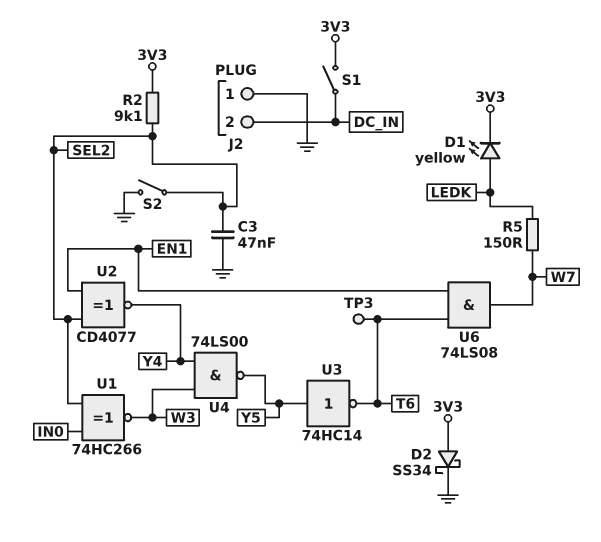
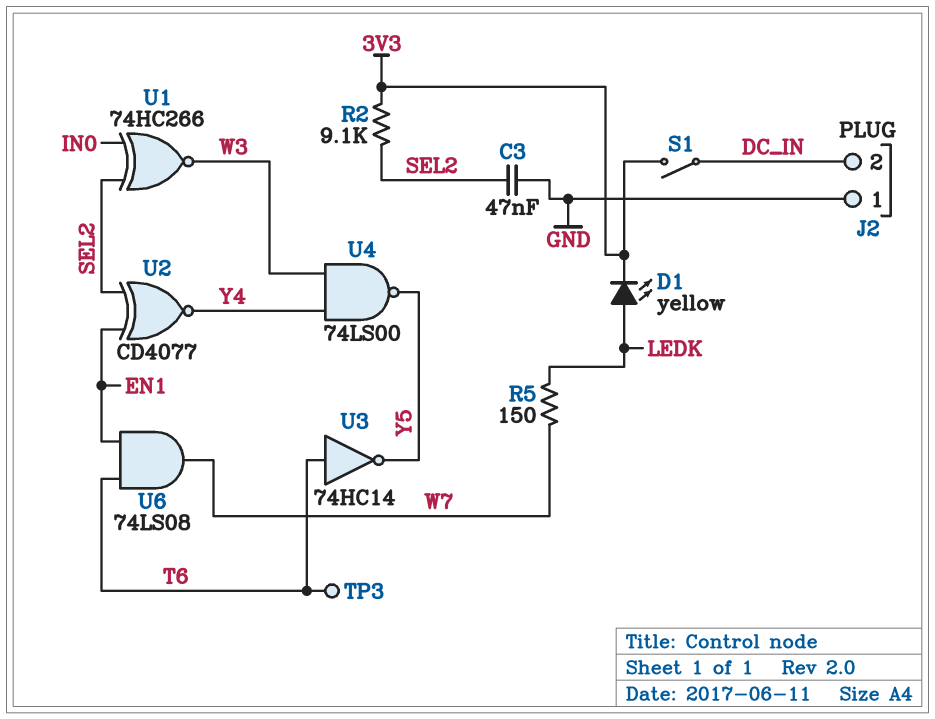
D2: schottky SS34 (A 3V3, K GND) -> none
S2: switch (GND, SEL2) -> none
U3: NOT 74HC14 (in Y5, out T6) -> NOT 74HC14 (in T6, out Y5)

